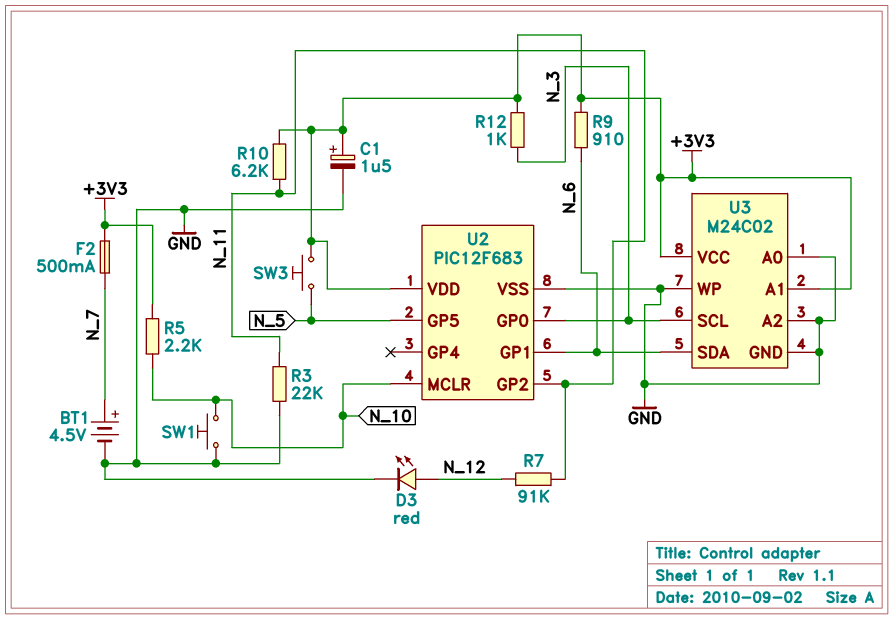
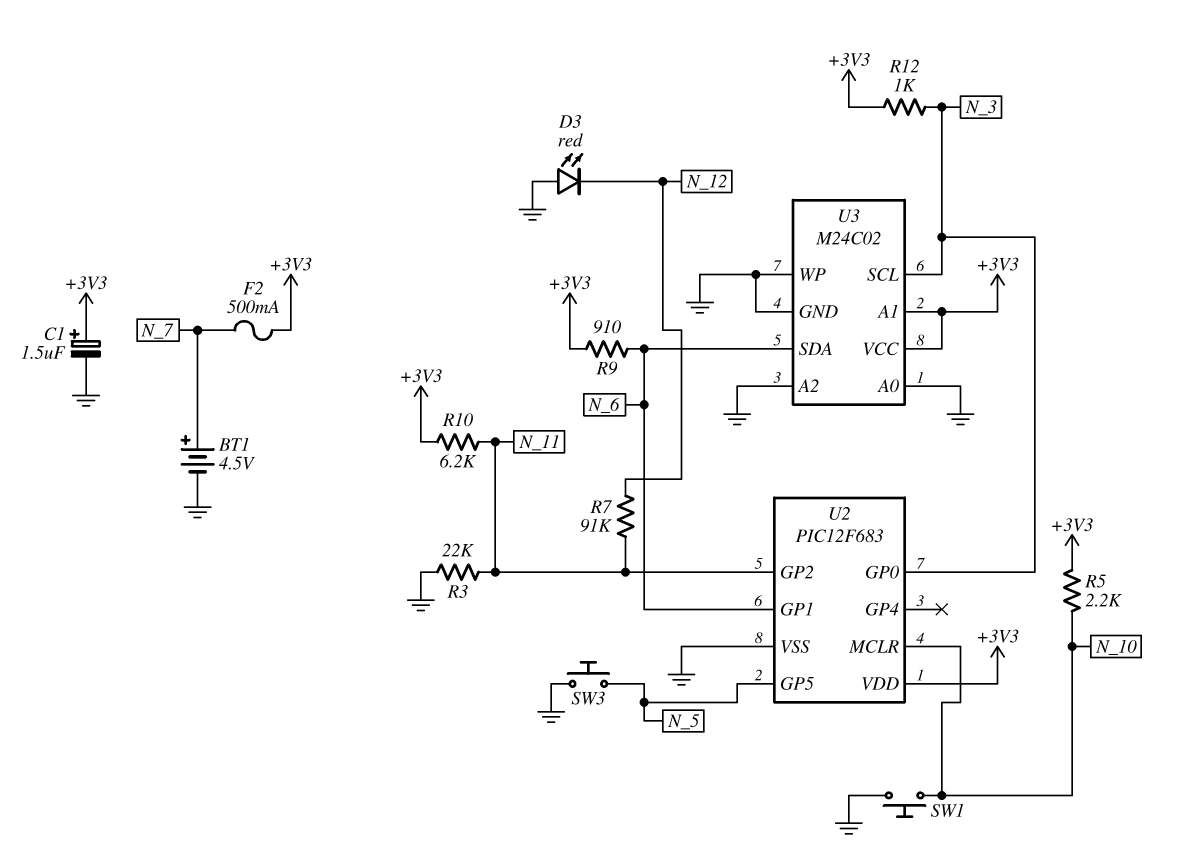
D3: LED red (A N_12, K GND) -> LED red (A GND, K N_12)
SW3: button (+3V3, N_5) -> button (GND, N_5)

